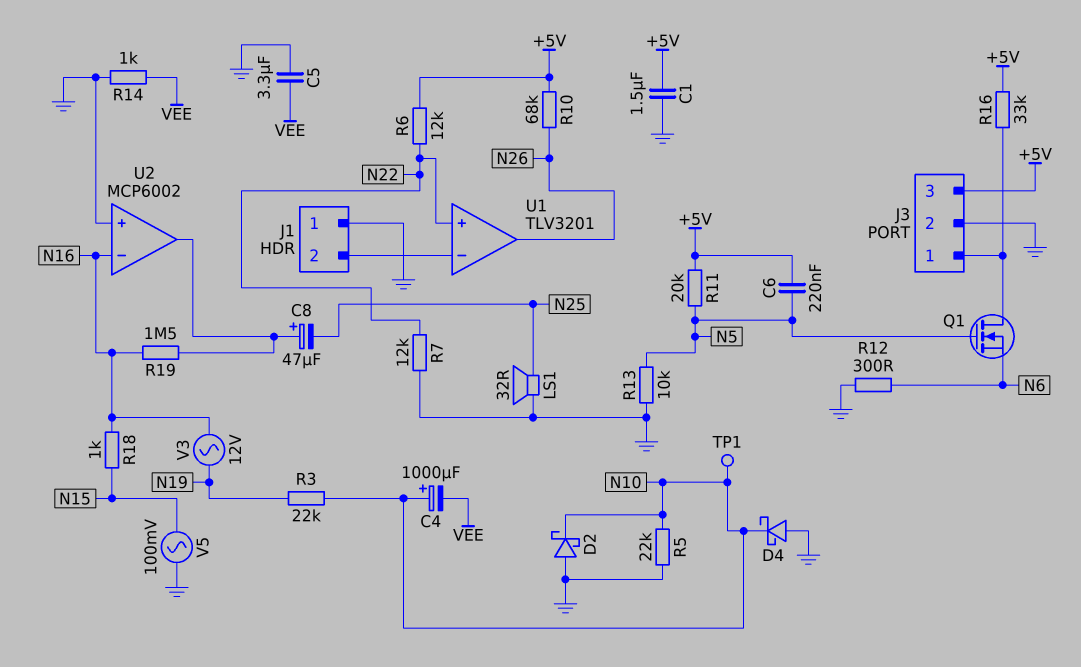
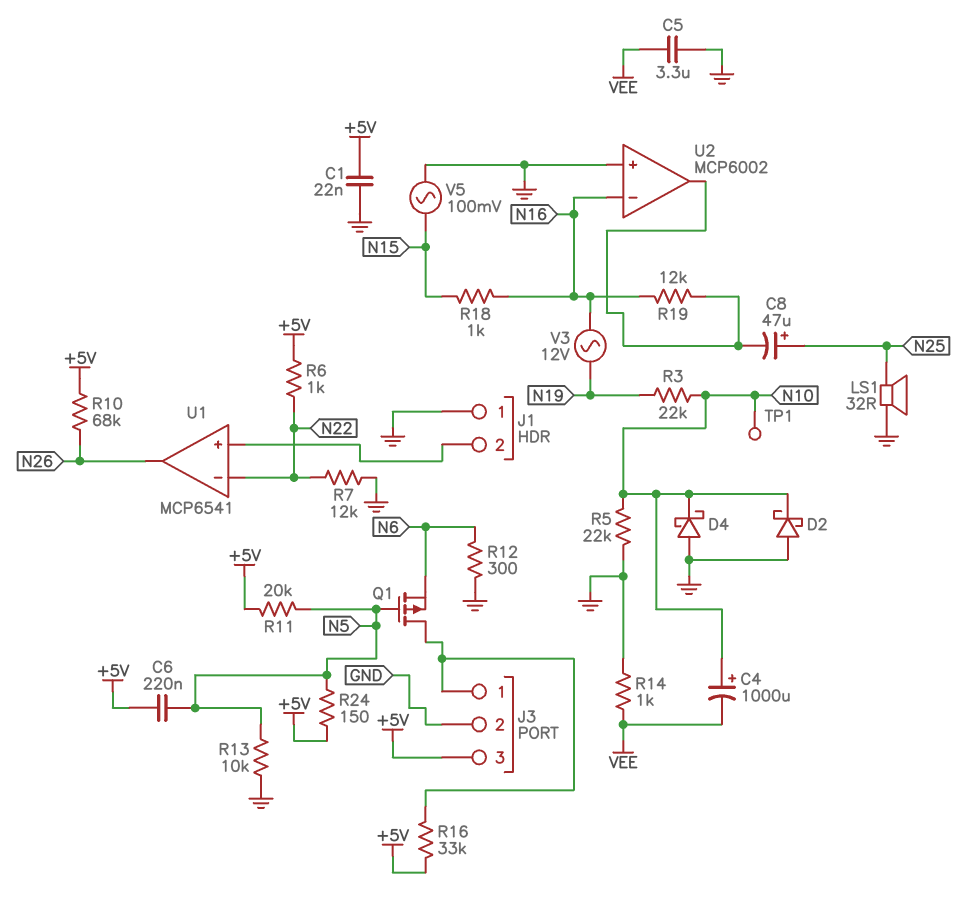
C1: 1.5uF (+5V, GND) -> 22nF (+5V, GND)
C8: 47uF (plus U2/out, minus N25) -> 47uF (plus N25, minus U2/out)
Q1: NMOS (G N5, D J3/1, S N6) -> PMOS (G N5, D J3/1, S N6)
R6: 12k (+5V, N22) -> 1k (+5V, N22)
R19: 1.5M (N16, U2/out) -> 12k (N16, U2/out)
R24: none -> 150 (+5V, N5)
U1: TLV3201 -> MCP6541
U1 pin in+: N22 -> J1/2
U1 pin in-: J1/2 -> N22

